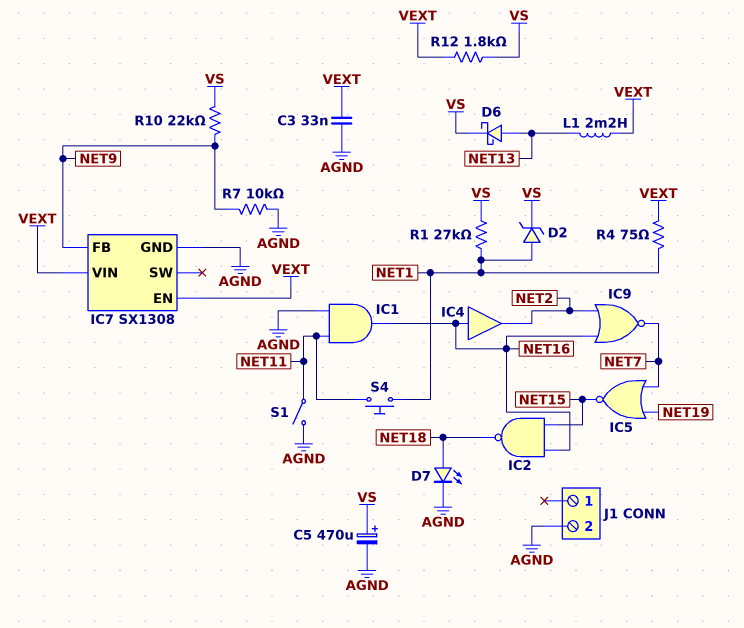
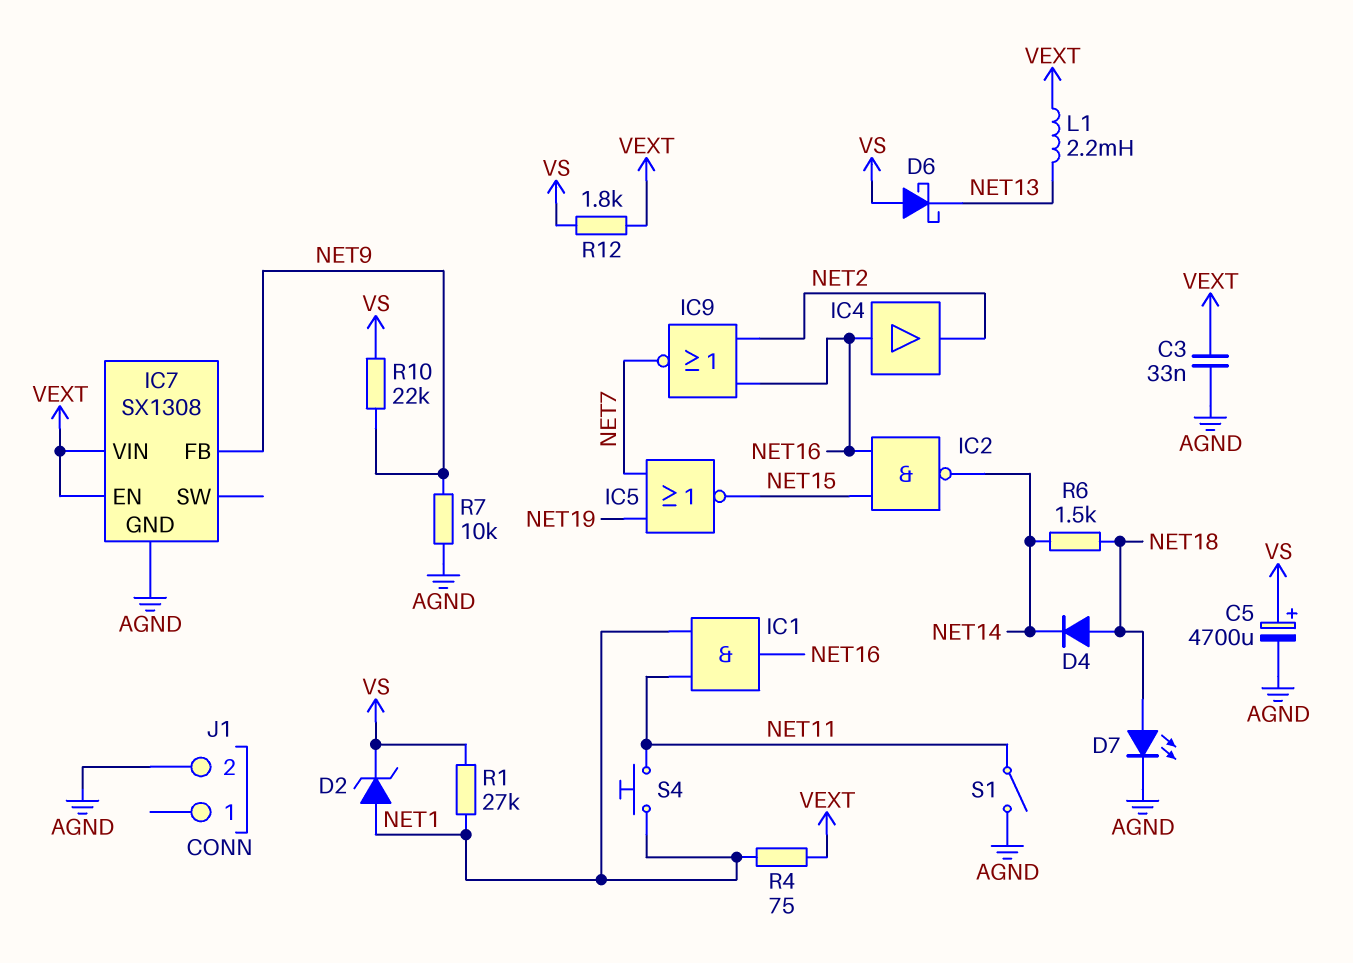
C5: 470uF (plus VS, minus AGND) -> 4700uF (plus VS, minus AGND)
D4: none -> diode (A NET18, K NET14)
D6: schottky (A NET13, K VS) -> schottky (A VS, K NET13)
IC1: AND (in AGND, in NET11, out NET16) -> AND (in NET1, in NET11, out NET16)
IC2: NAND (in NET15, in NET16, out NET18) -> NAND (in NET15, in NET16, out NET14)
R6: none -> 1.5k (NET14, NET18)

